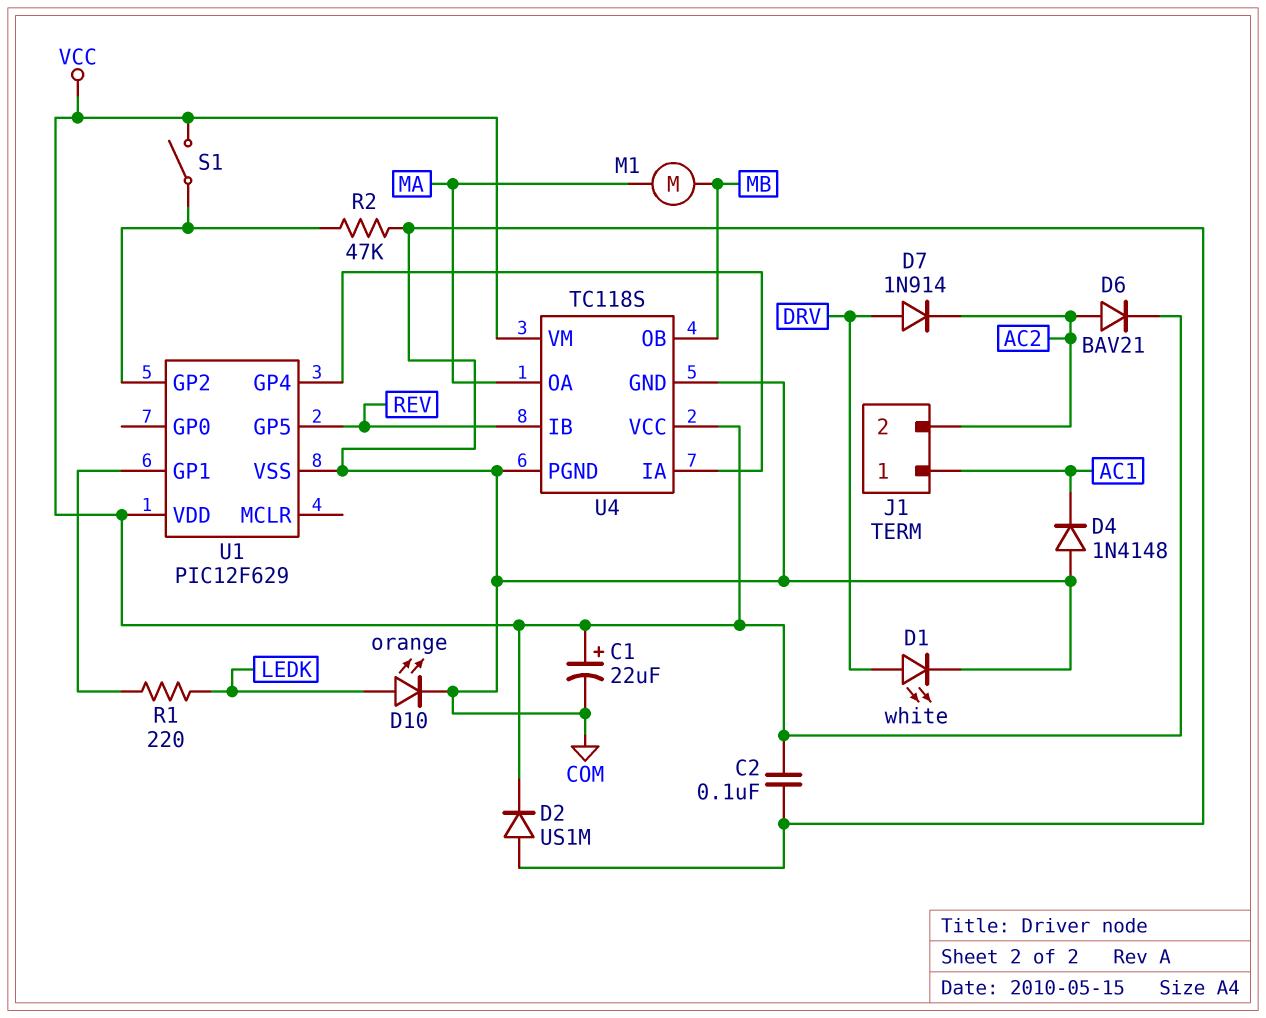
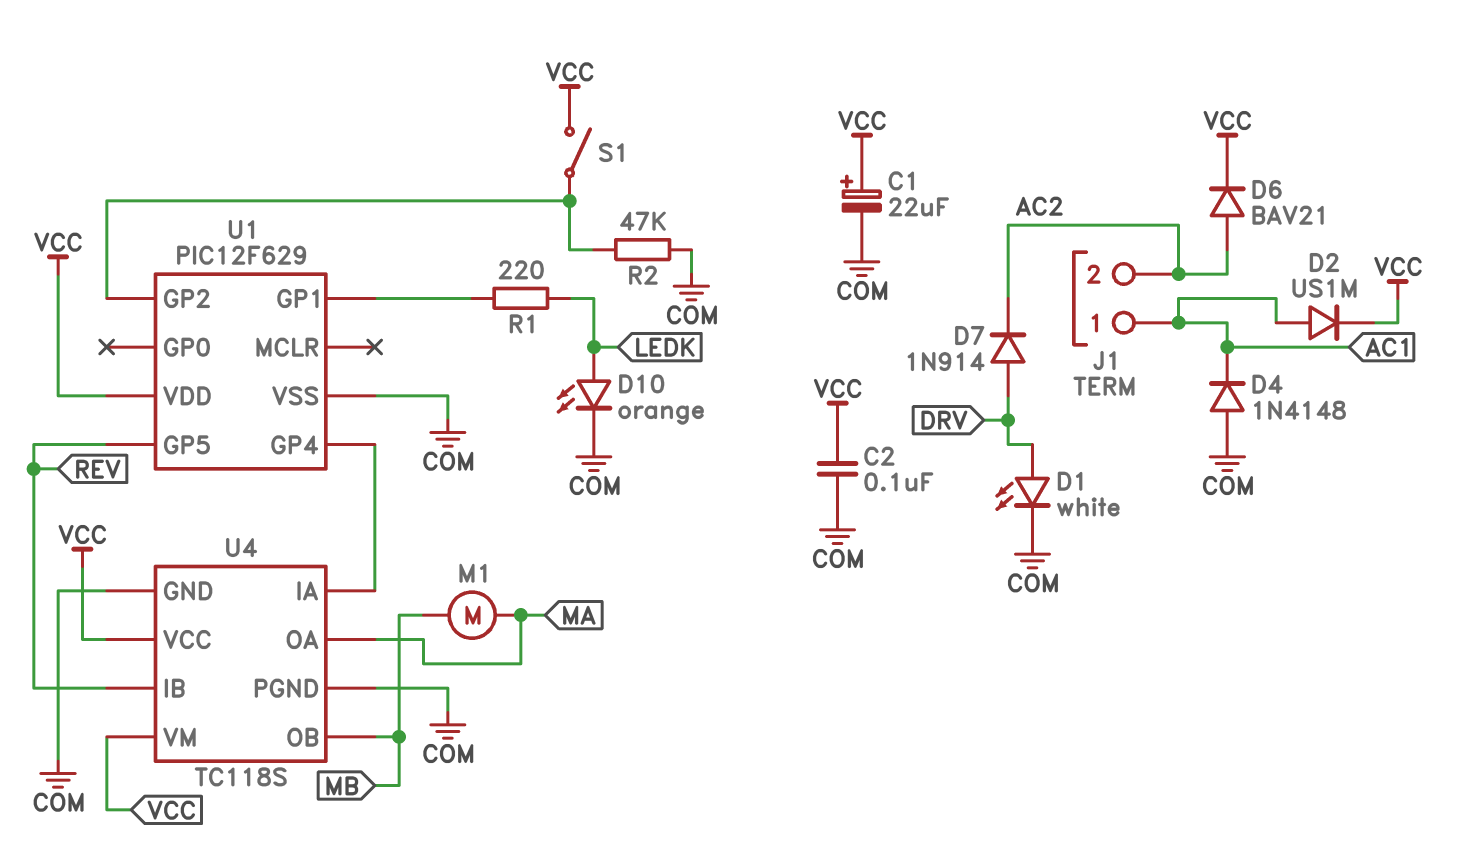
D2: diode US1M (A COM, K VCC) -> diode US1M (A AC1, K VCC)

